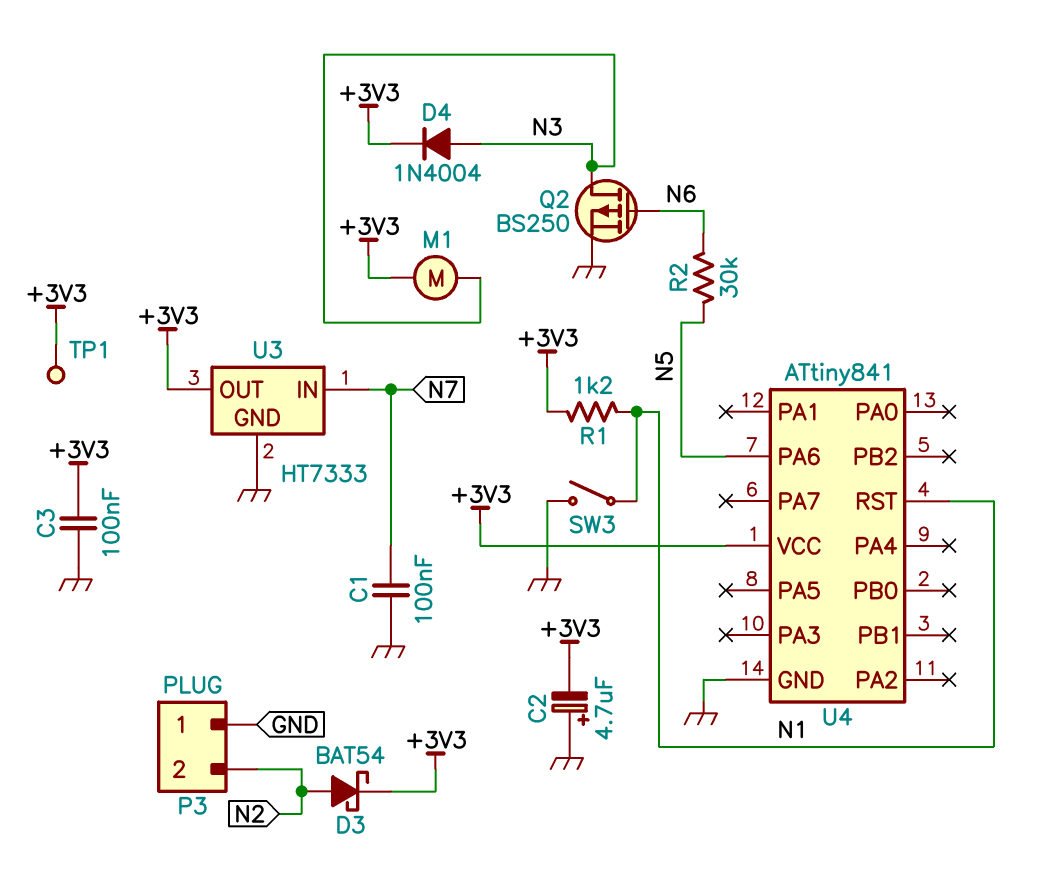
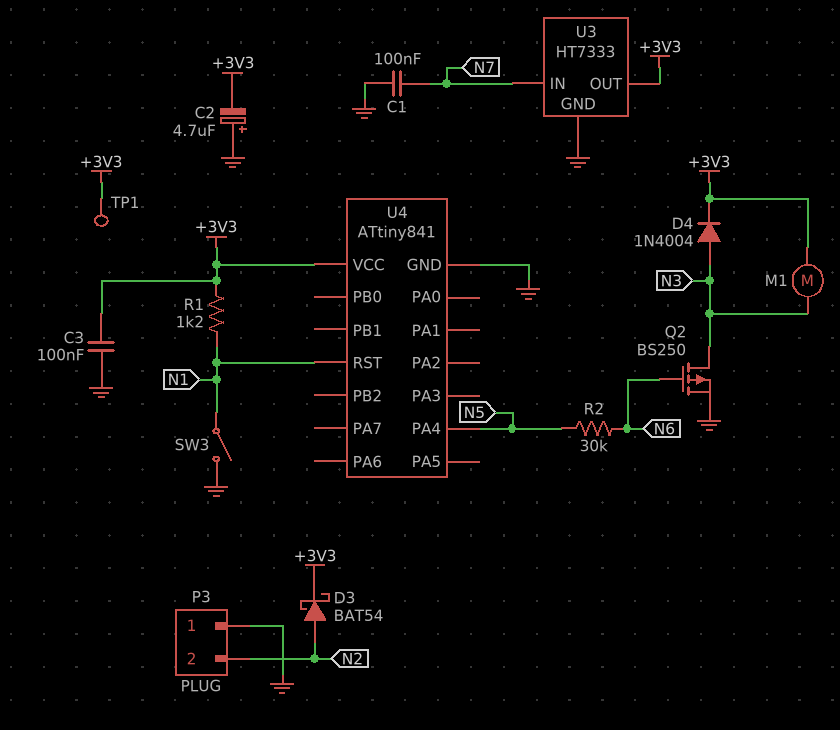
U4 pin PA4: none -> N5
U4 pin PA6: N5 -> none

